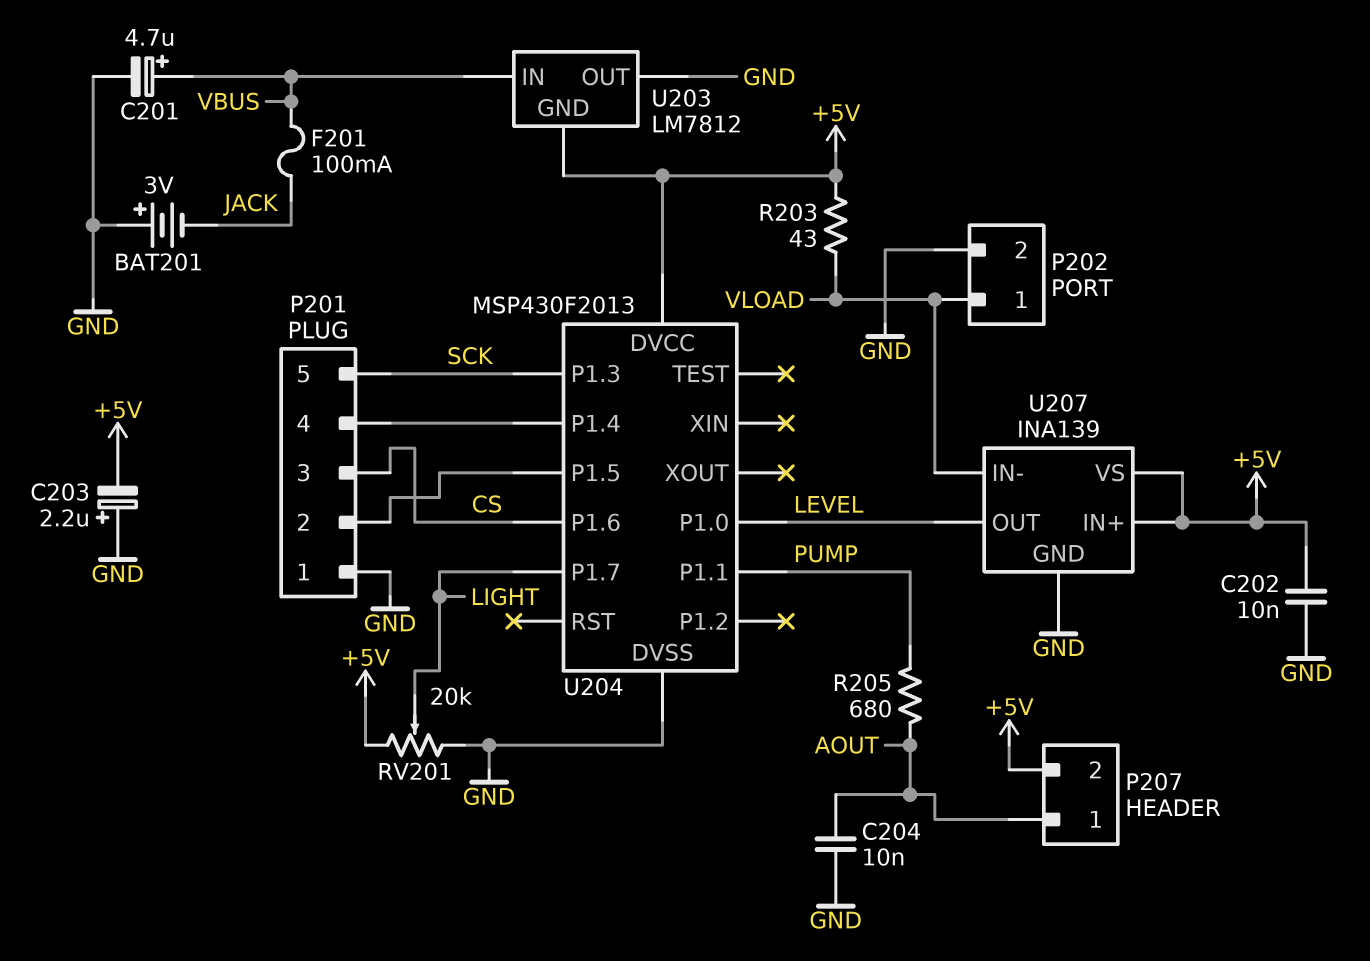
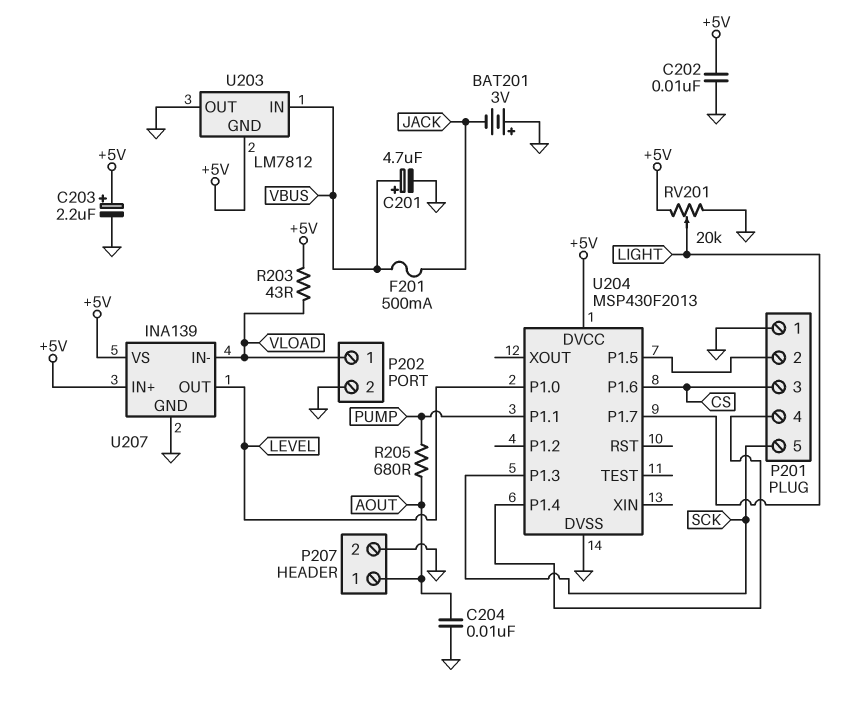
C203: 2.2uF (plus GND, minus +5V) -> 2.2uF (plus +5V, minus GND)
F201: 100mA (JACK, VBUS) -> 500mA (JACK, VBUS)
P207 pin 2: +5V -> GND

